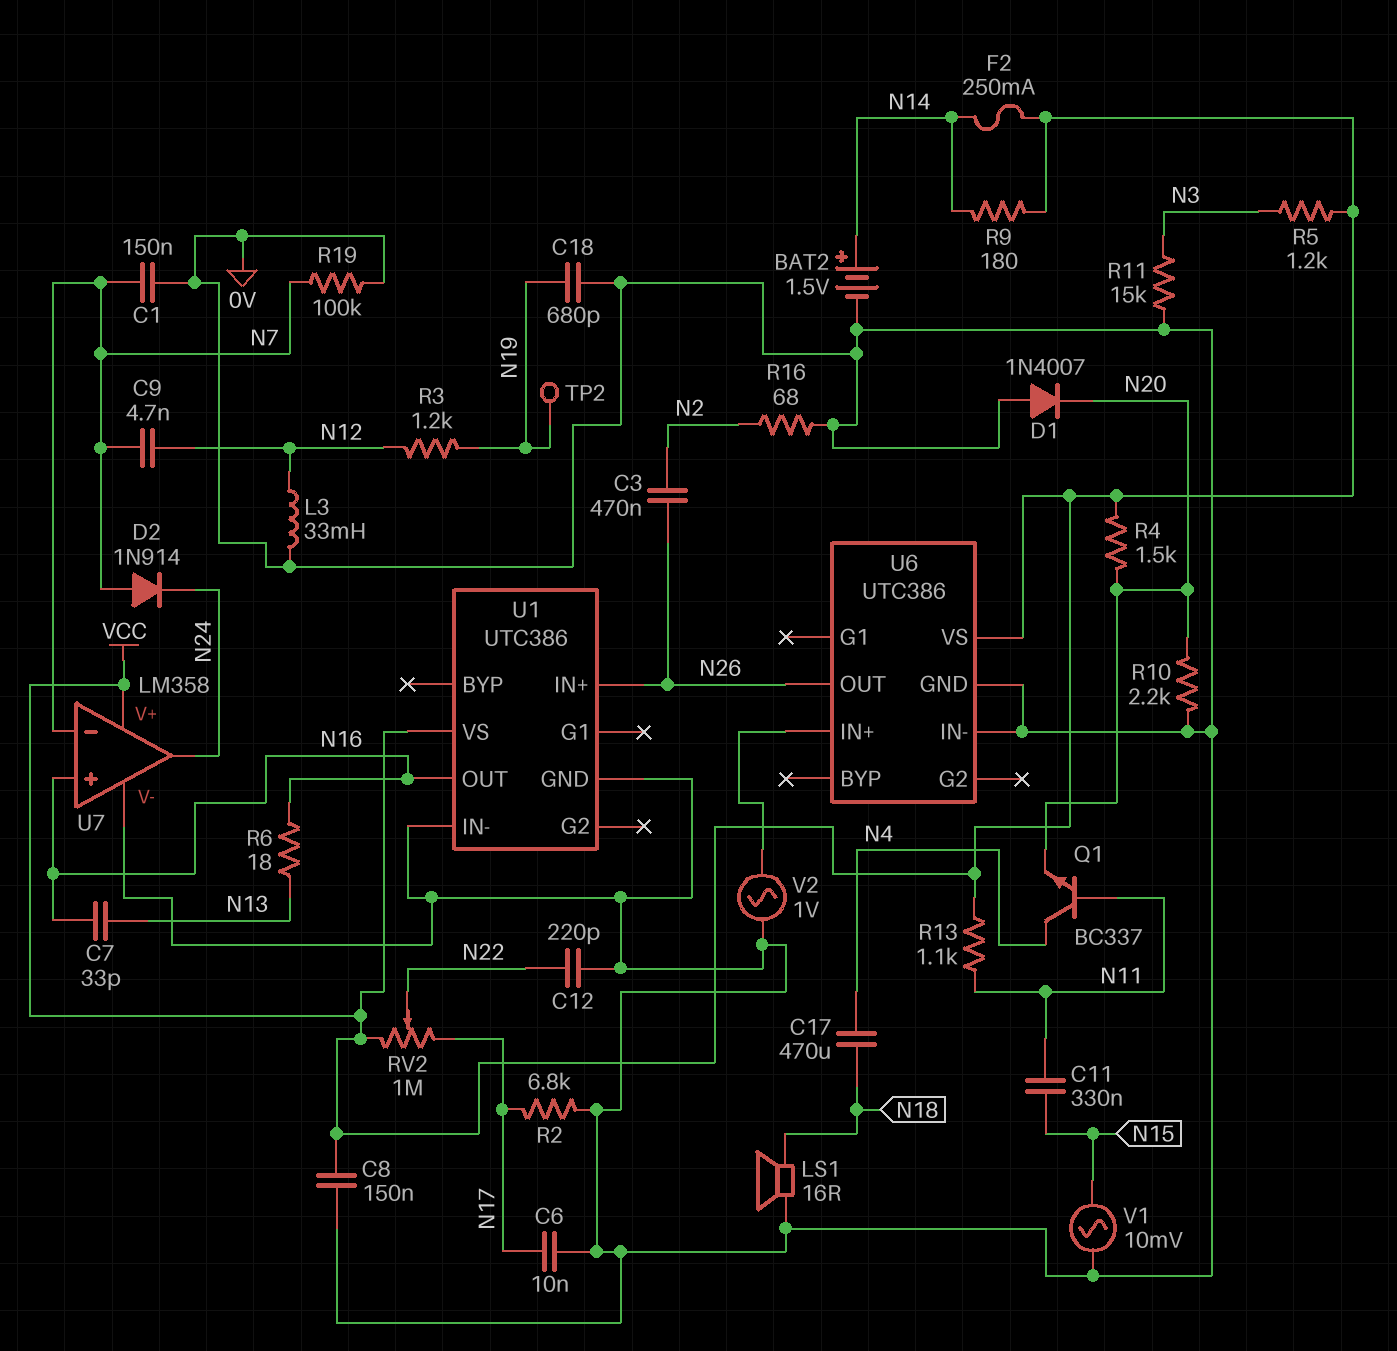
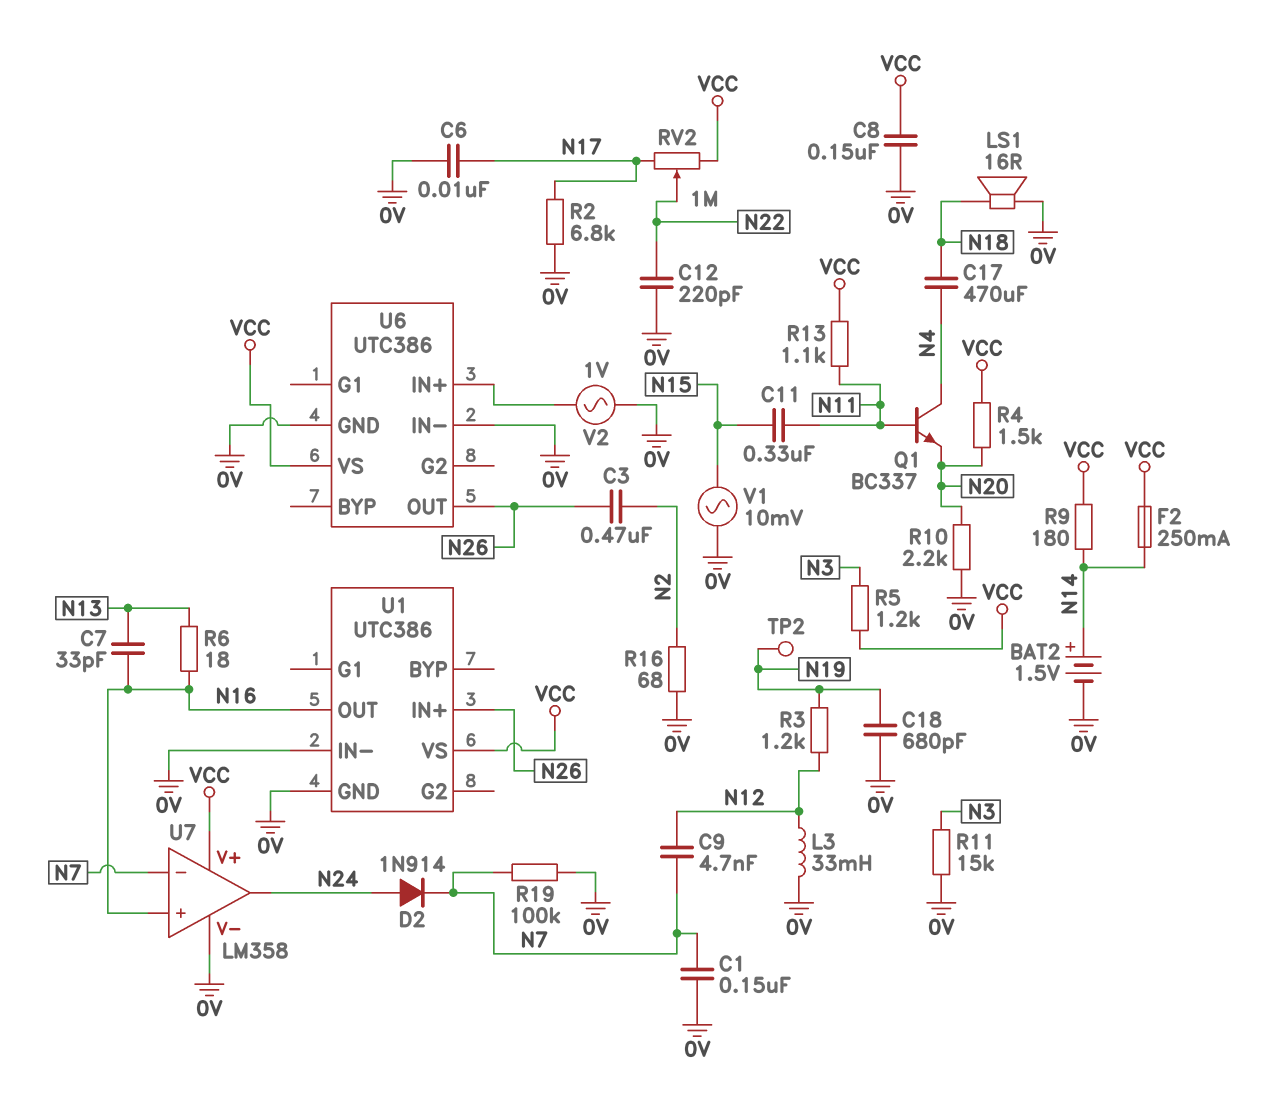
D1: diode 1N4007 (A 0V, K N20) -> none
D2: diode 1N914 (A N7, K N24) -> diode 1N914 (A N24, K N7)

